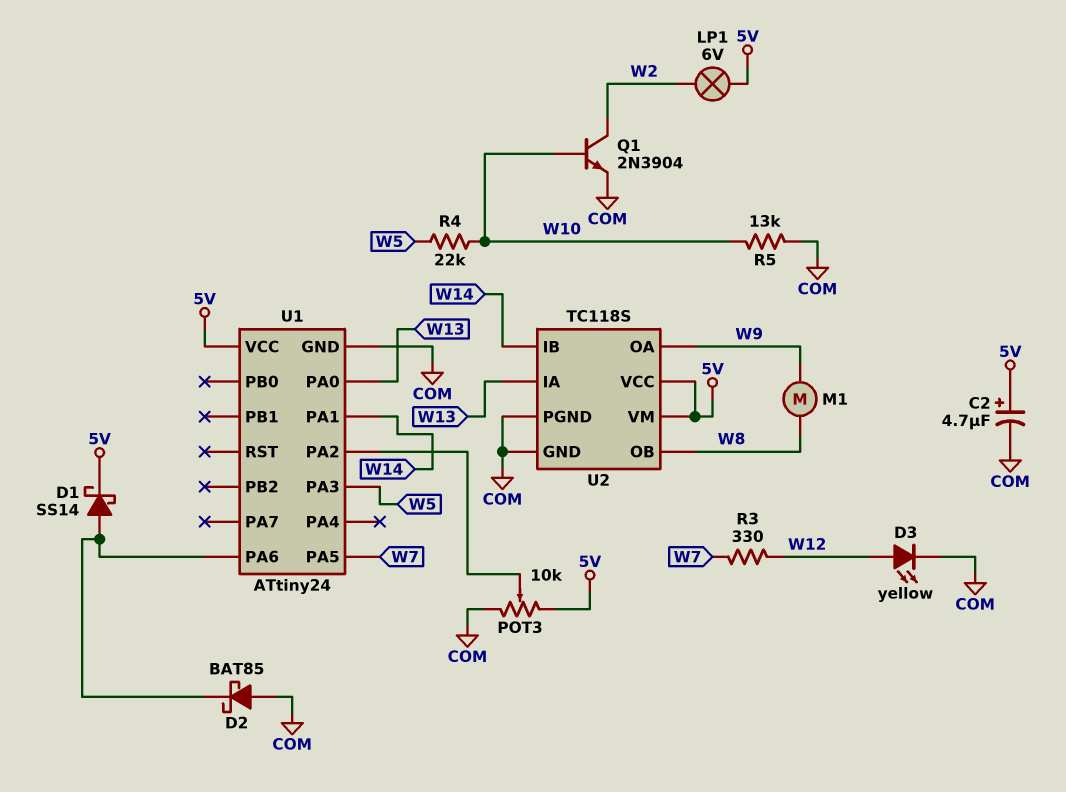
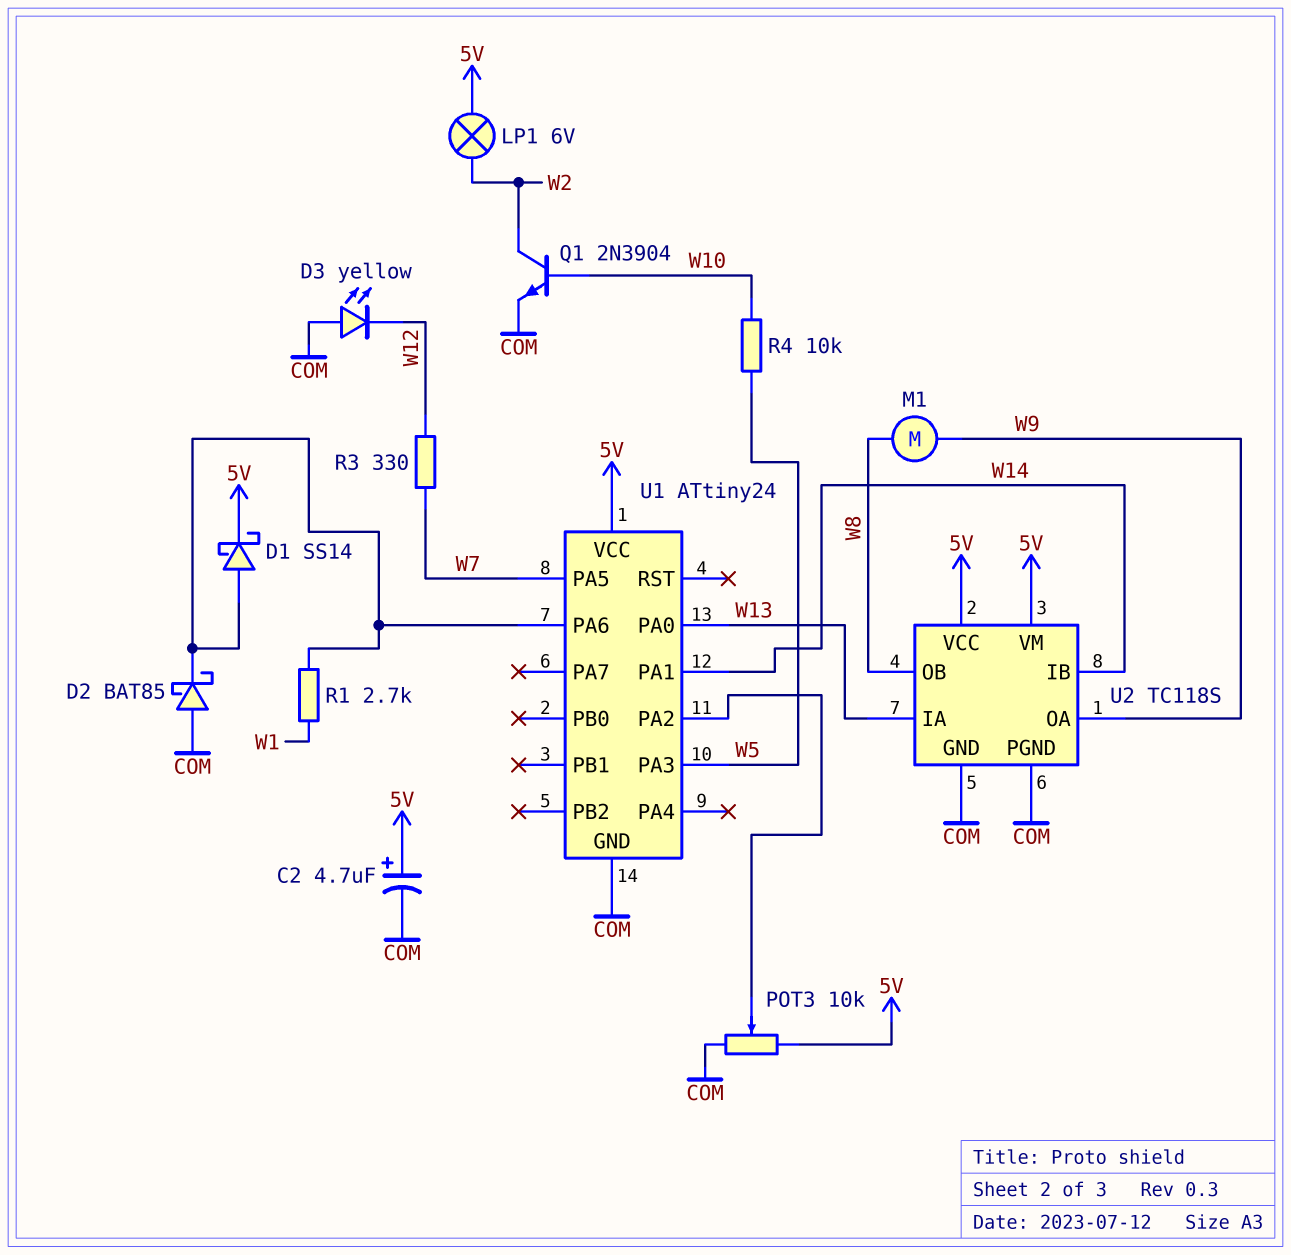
D3: LED yellow (A W12, K COM) -> LED yellow (A COM, K W12)
R1: none -> 2.7k (U1/PA6, W1)
R4: 22k (W5, W10) -> 10k (W5, W10)
R5: 13k (COM, W10) -> none

